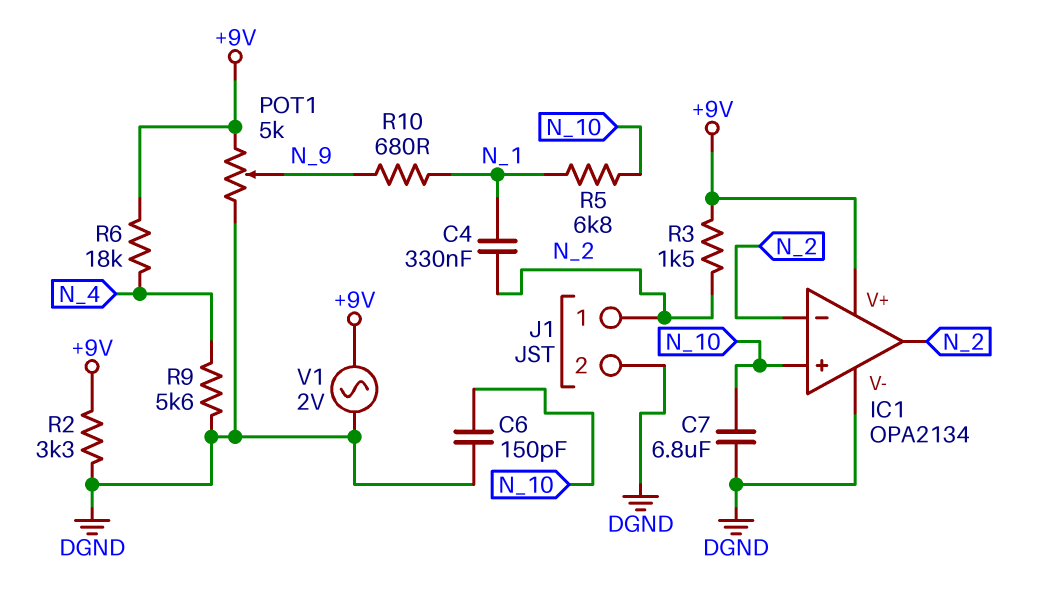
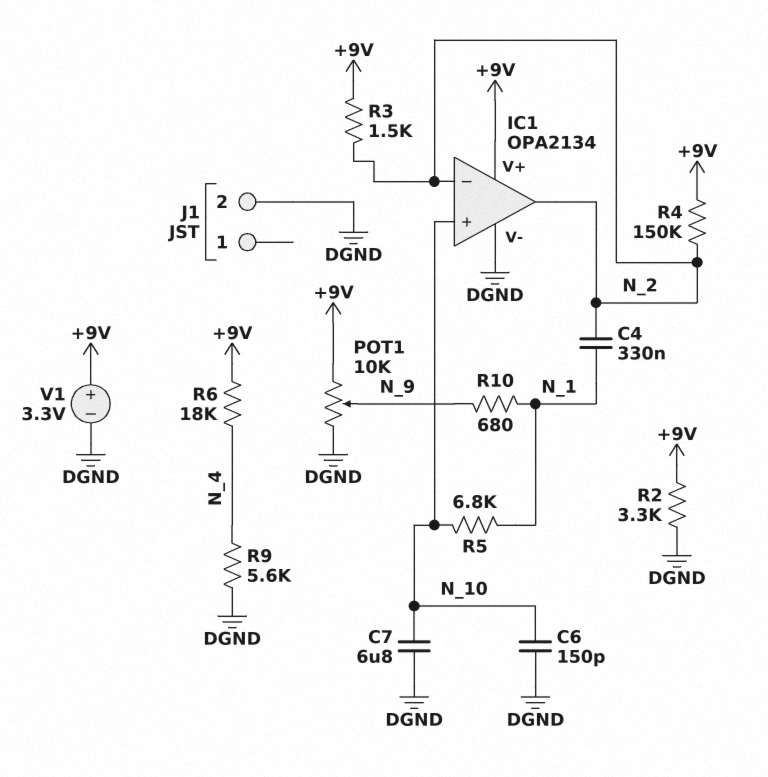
J1 pin 1: N_2 -> none
POT1: 5k (+9V, DGND, wiper N_9) -> 10k (+9V, DGND, wiper N_9)
R4: none -> 150k (+9V, N_2)
V1: AC 2V (+9V, DGND) -> 3.3V (plus +9V, minus DGND)

